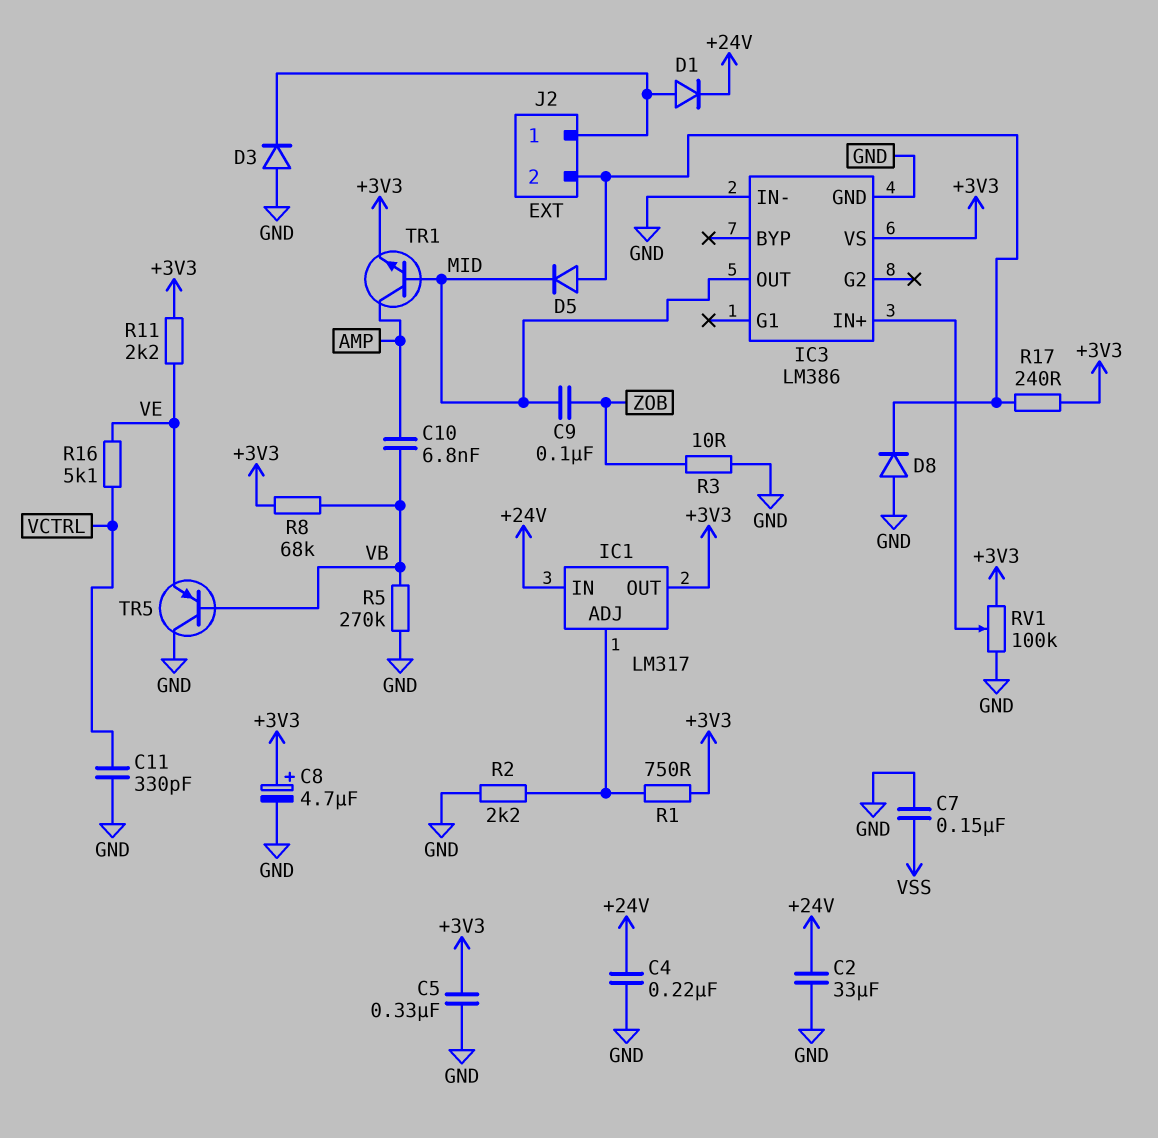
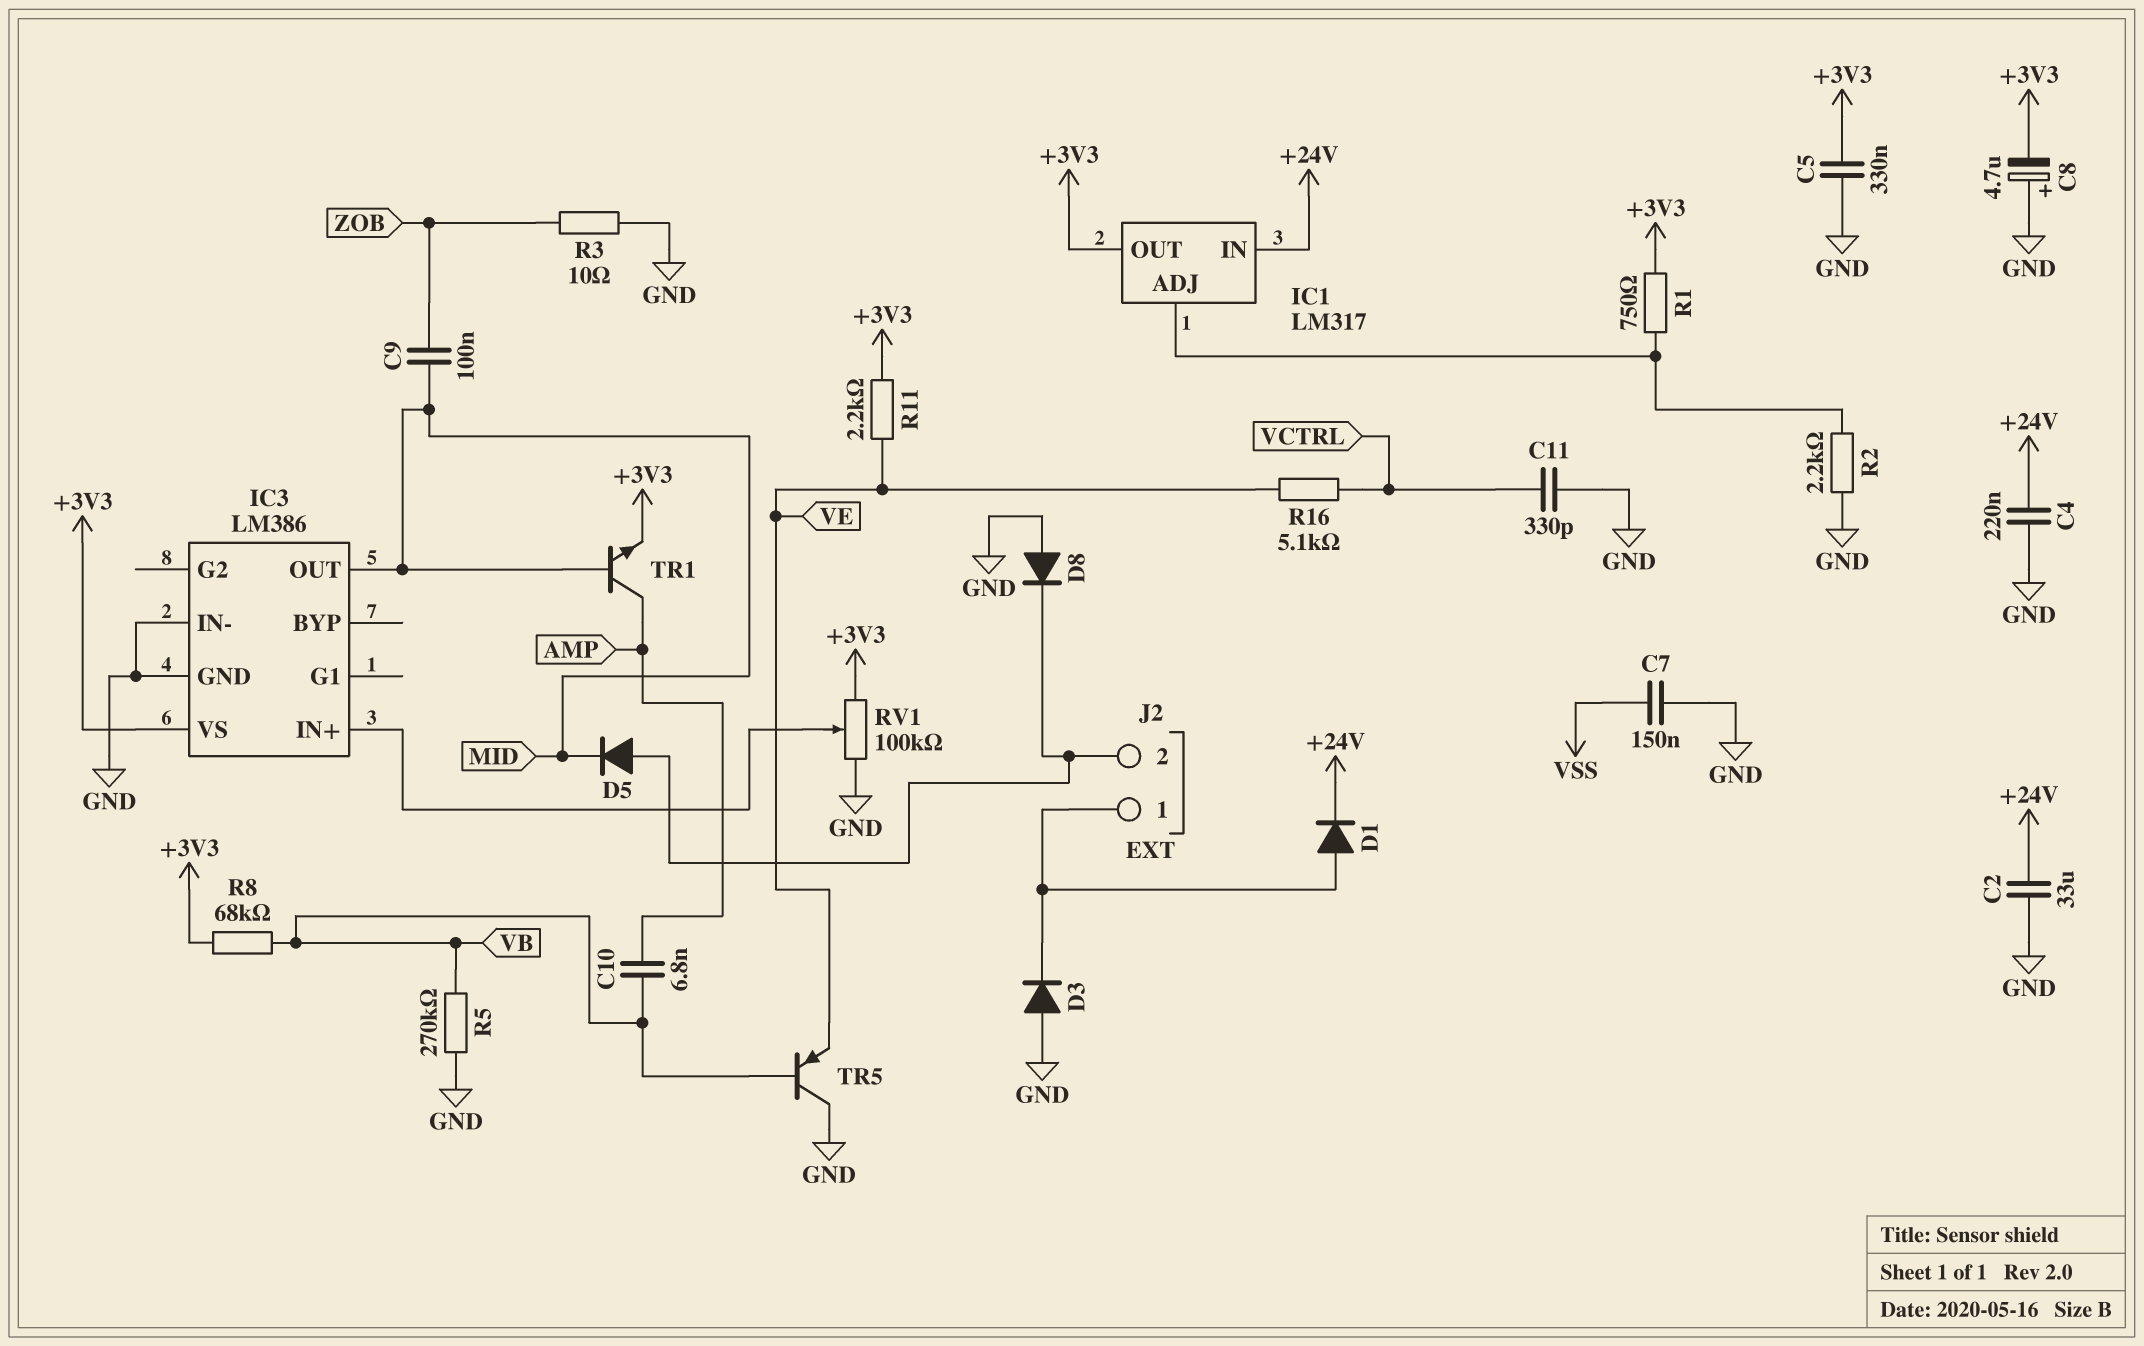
C8: 4.7uF (plus +3V3, minus GND) -> 4.7uF (plus GND, minus +3V3)
R17: 240 (+3V3, J2/2) -> none

